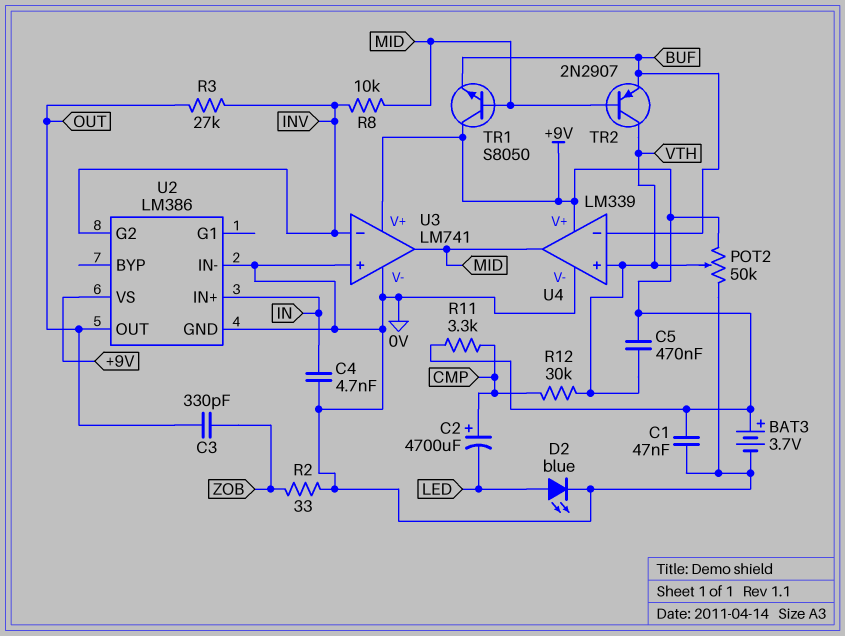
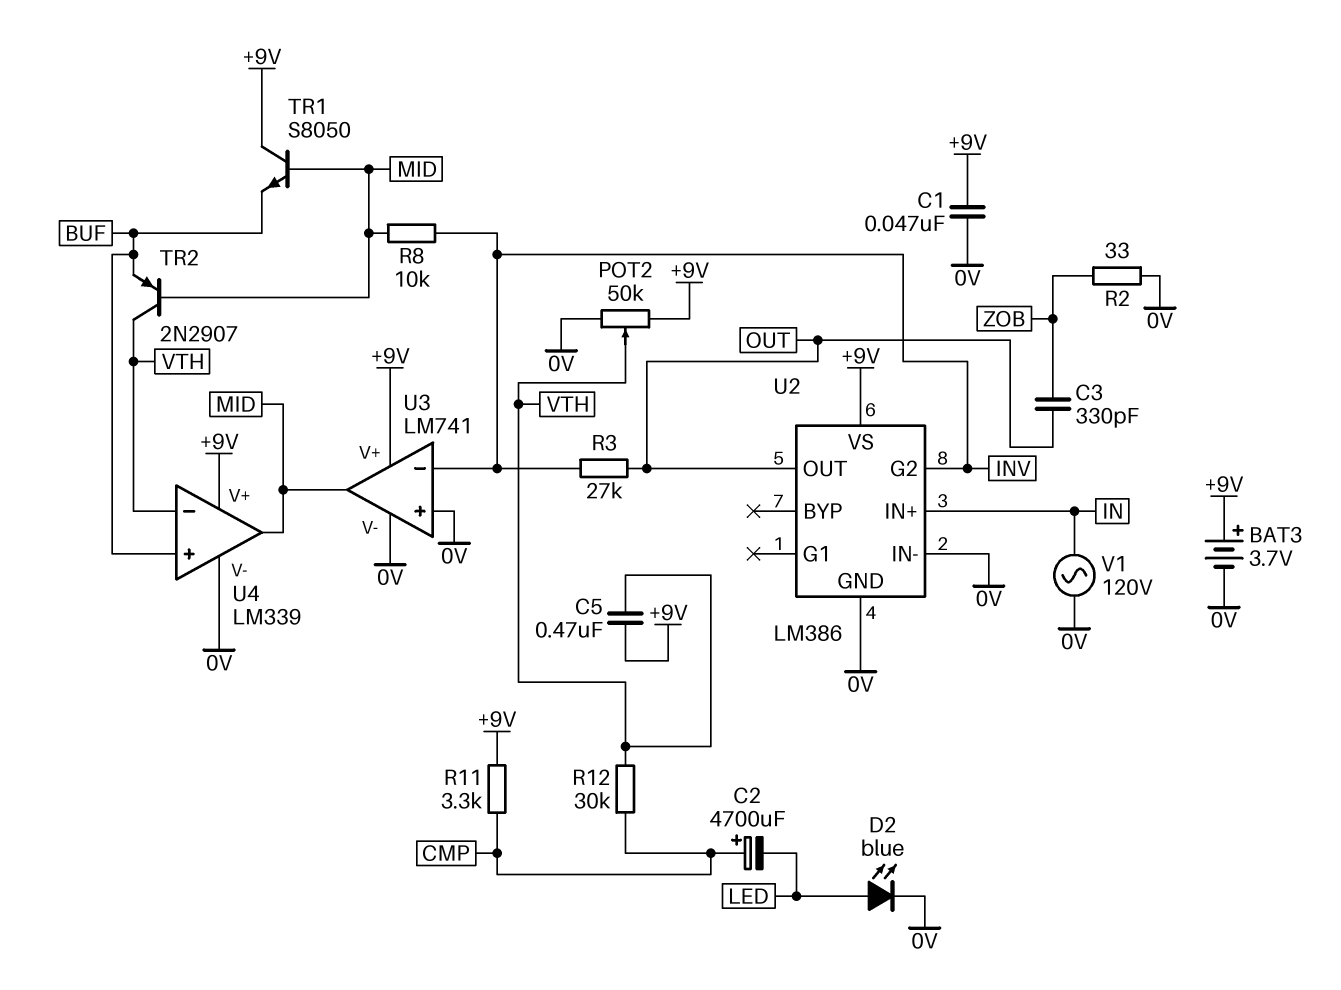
C4: 4.7nF (0V, IN) -> none
U4 pin in+: VTH -> BUF
U4 pin in-: BUF -> VTH
V1: none -> AC 120V (0V, IN)

